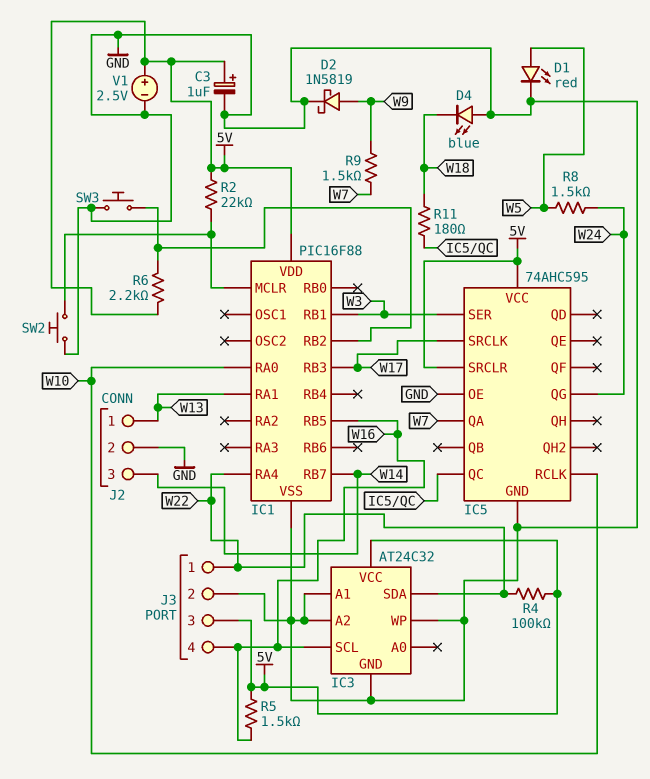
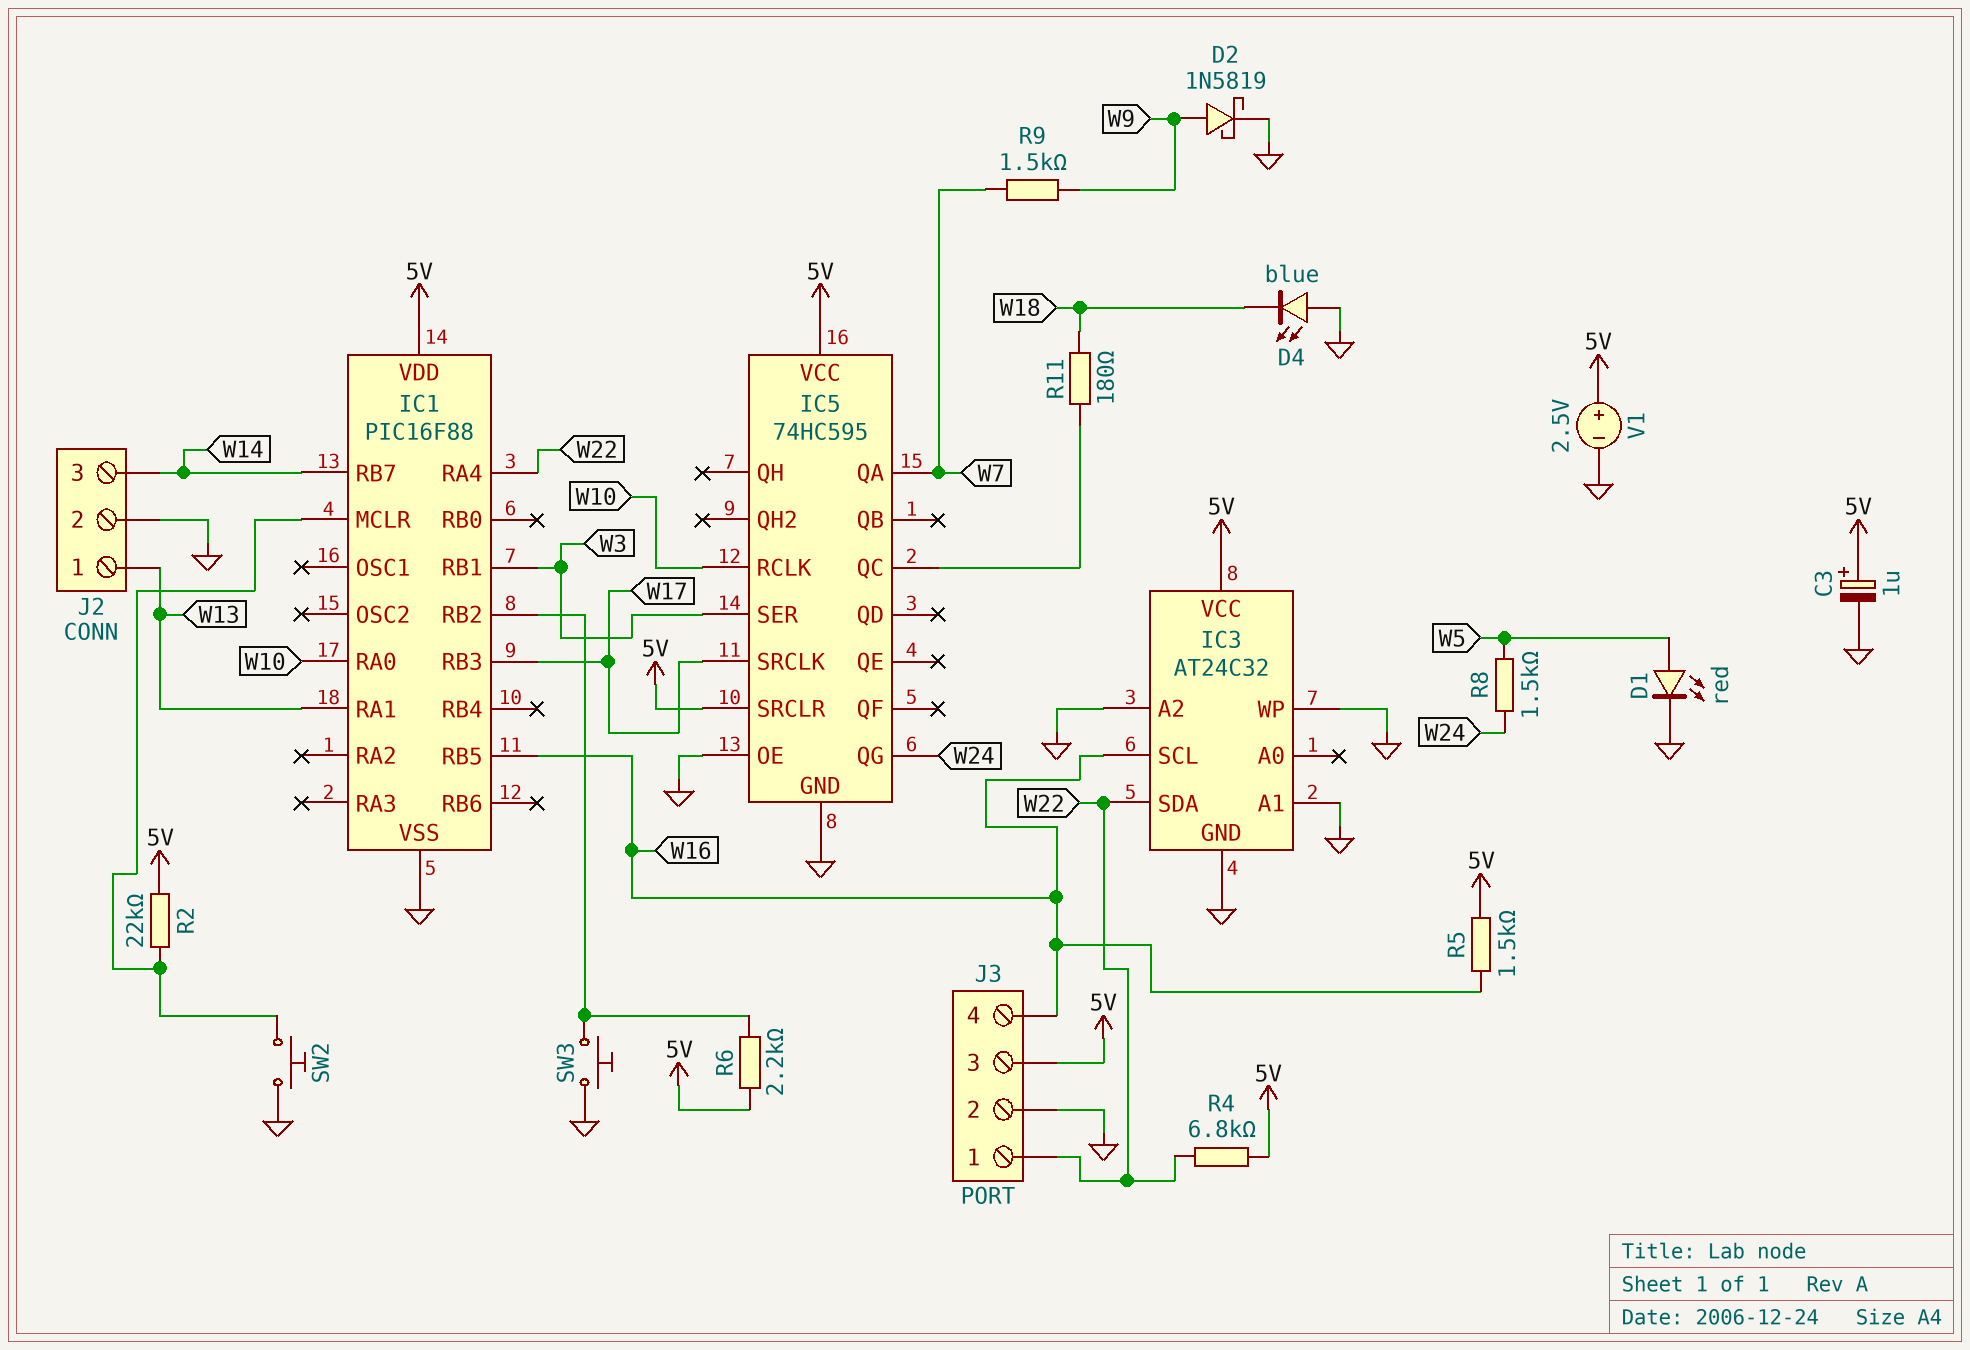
IC5: 74AHC595 -> 74HC595
R4: 100k (5V, W22) -> 6.8k (5V, W22)

